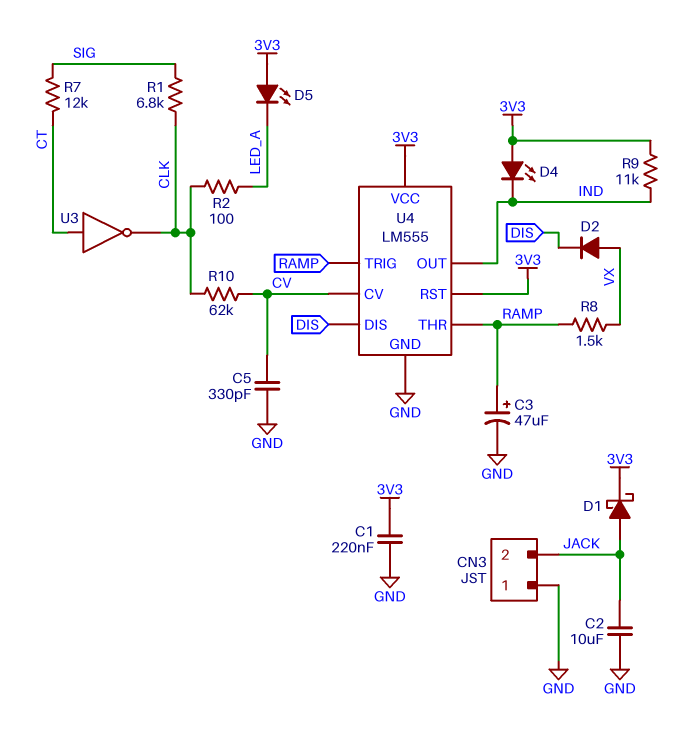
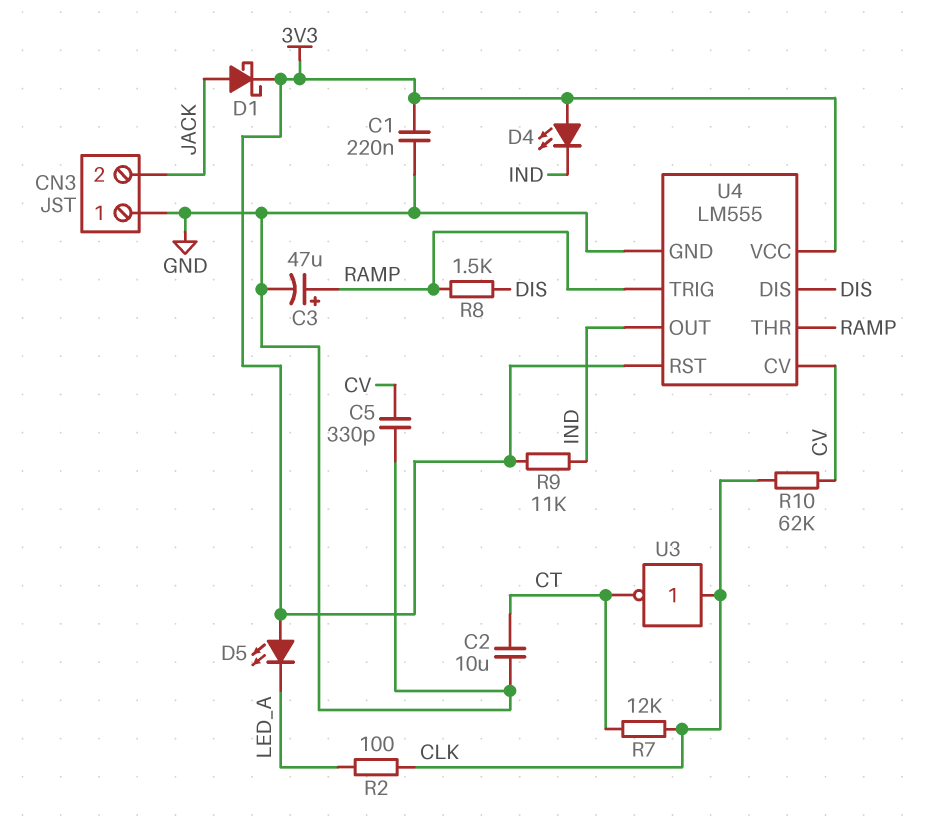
C2: 10uF (GND, JACK) -> 10uF (CT, GND)
D2: diode (A VX, K DIS) -> none
R1: 6.8k (CLK, SIG) -> none
R7: 12k (CT, SIG) -> 12k (CLK, CT)
R8: 1.5k (RAMP, VX) -> 1.5k (DIS, RAMP)
U3: NOT (in CT, out CLK) -> NOT (in CLK, out CT)

